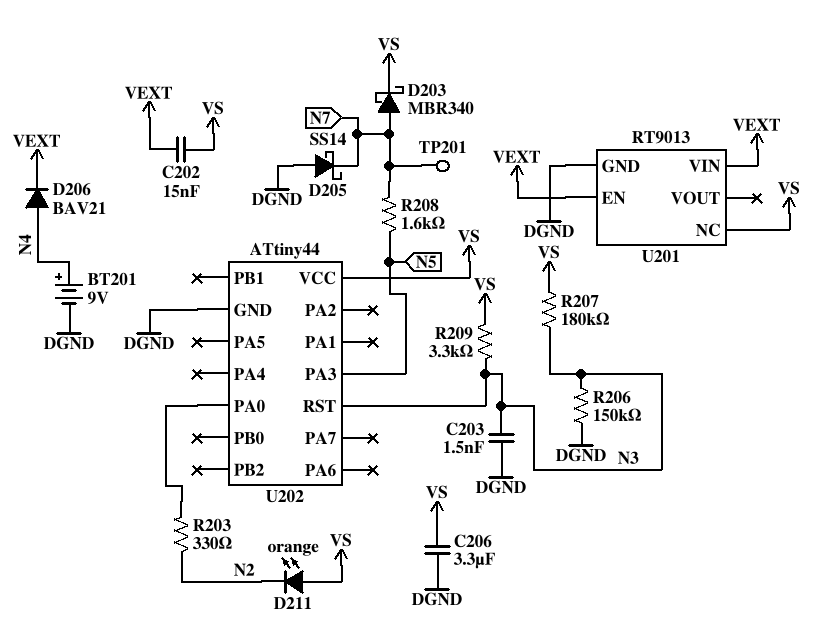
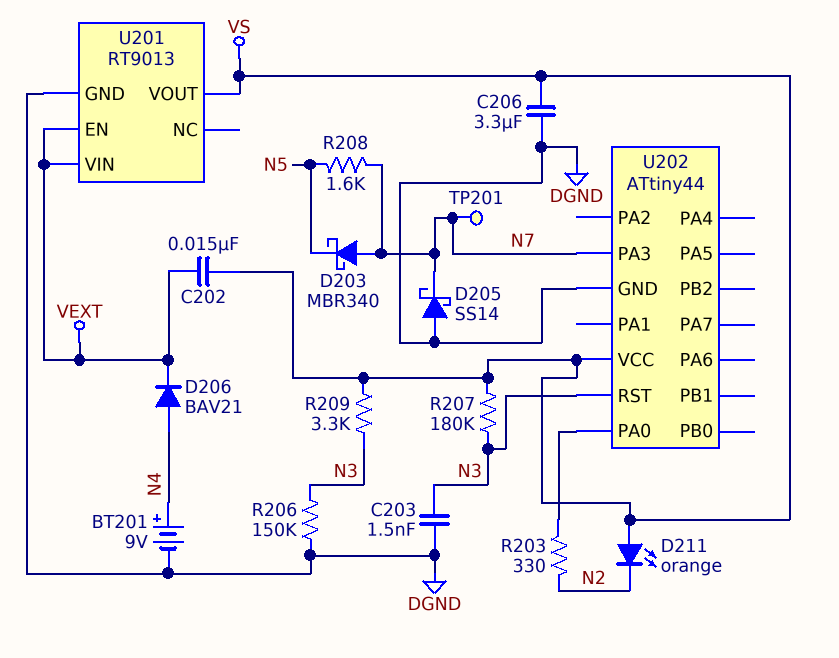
D203: schottky MBR340 (A N7, K VS) -> schottky MBR340 (A N7, K N5)
U201 pin NC: VS -> none
U201 pin VOUT: none -> VS
U202 pin PA3: N5 -> N7

